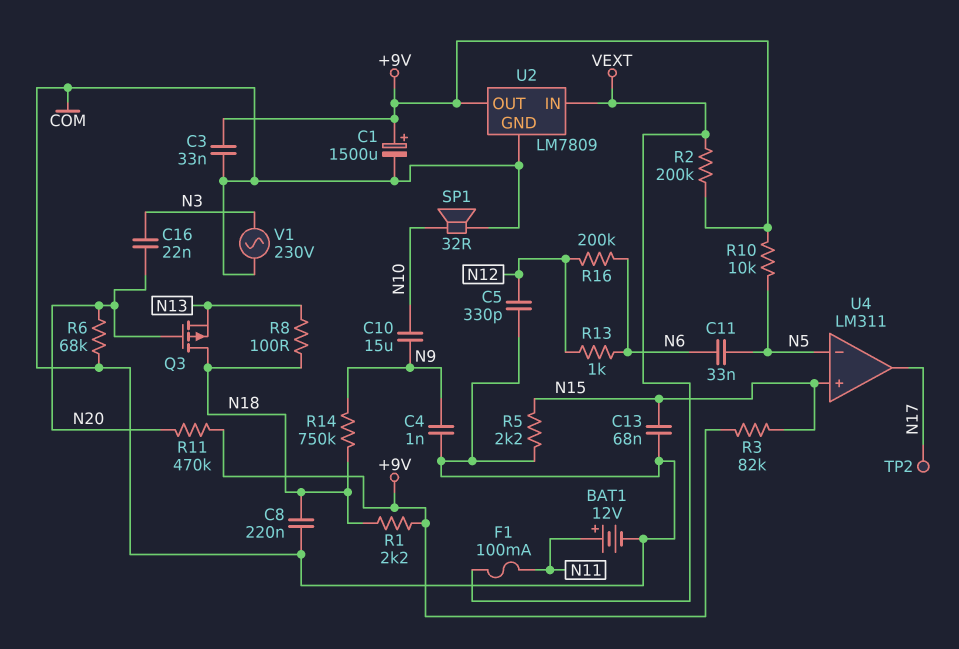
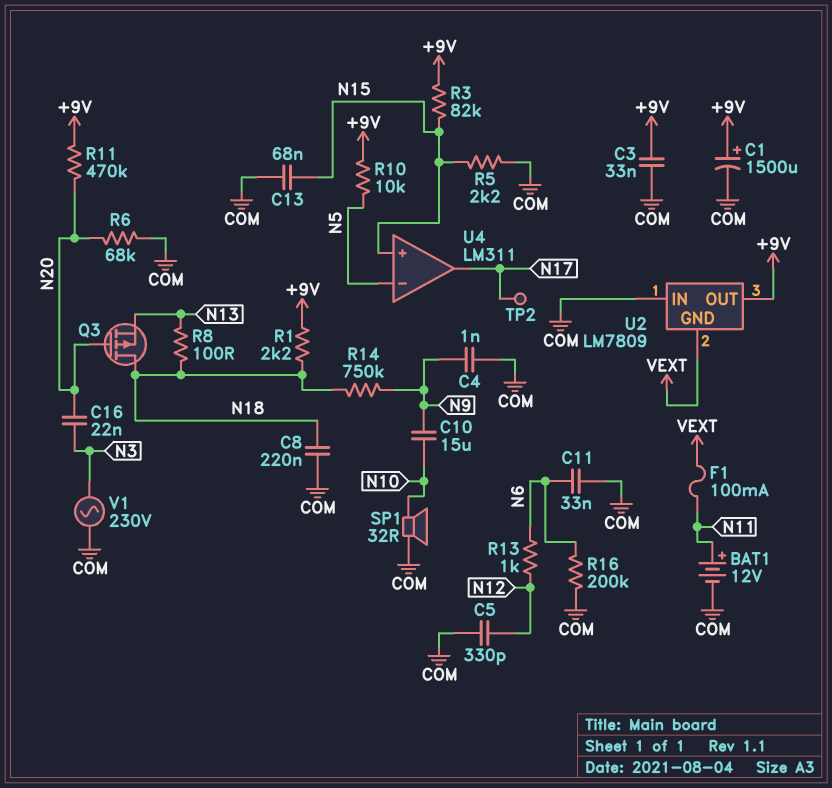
C11: 33nF (N5, N6) -> 33nF (COM, N6)
R2: 200k (+9V, VEXT) -> none
R16: 200k (N6, N12) -> 200k (COM, N6)
U2 pin GND: COM -> VEXT
U2 pin IN: VEXT -> COM

